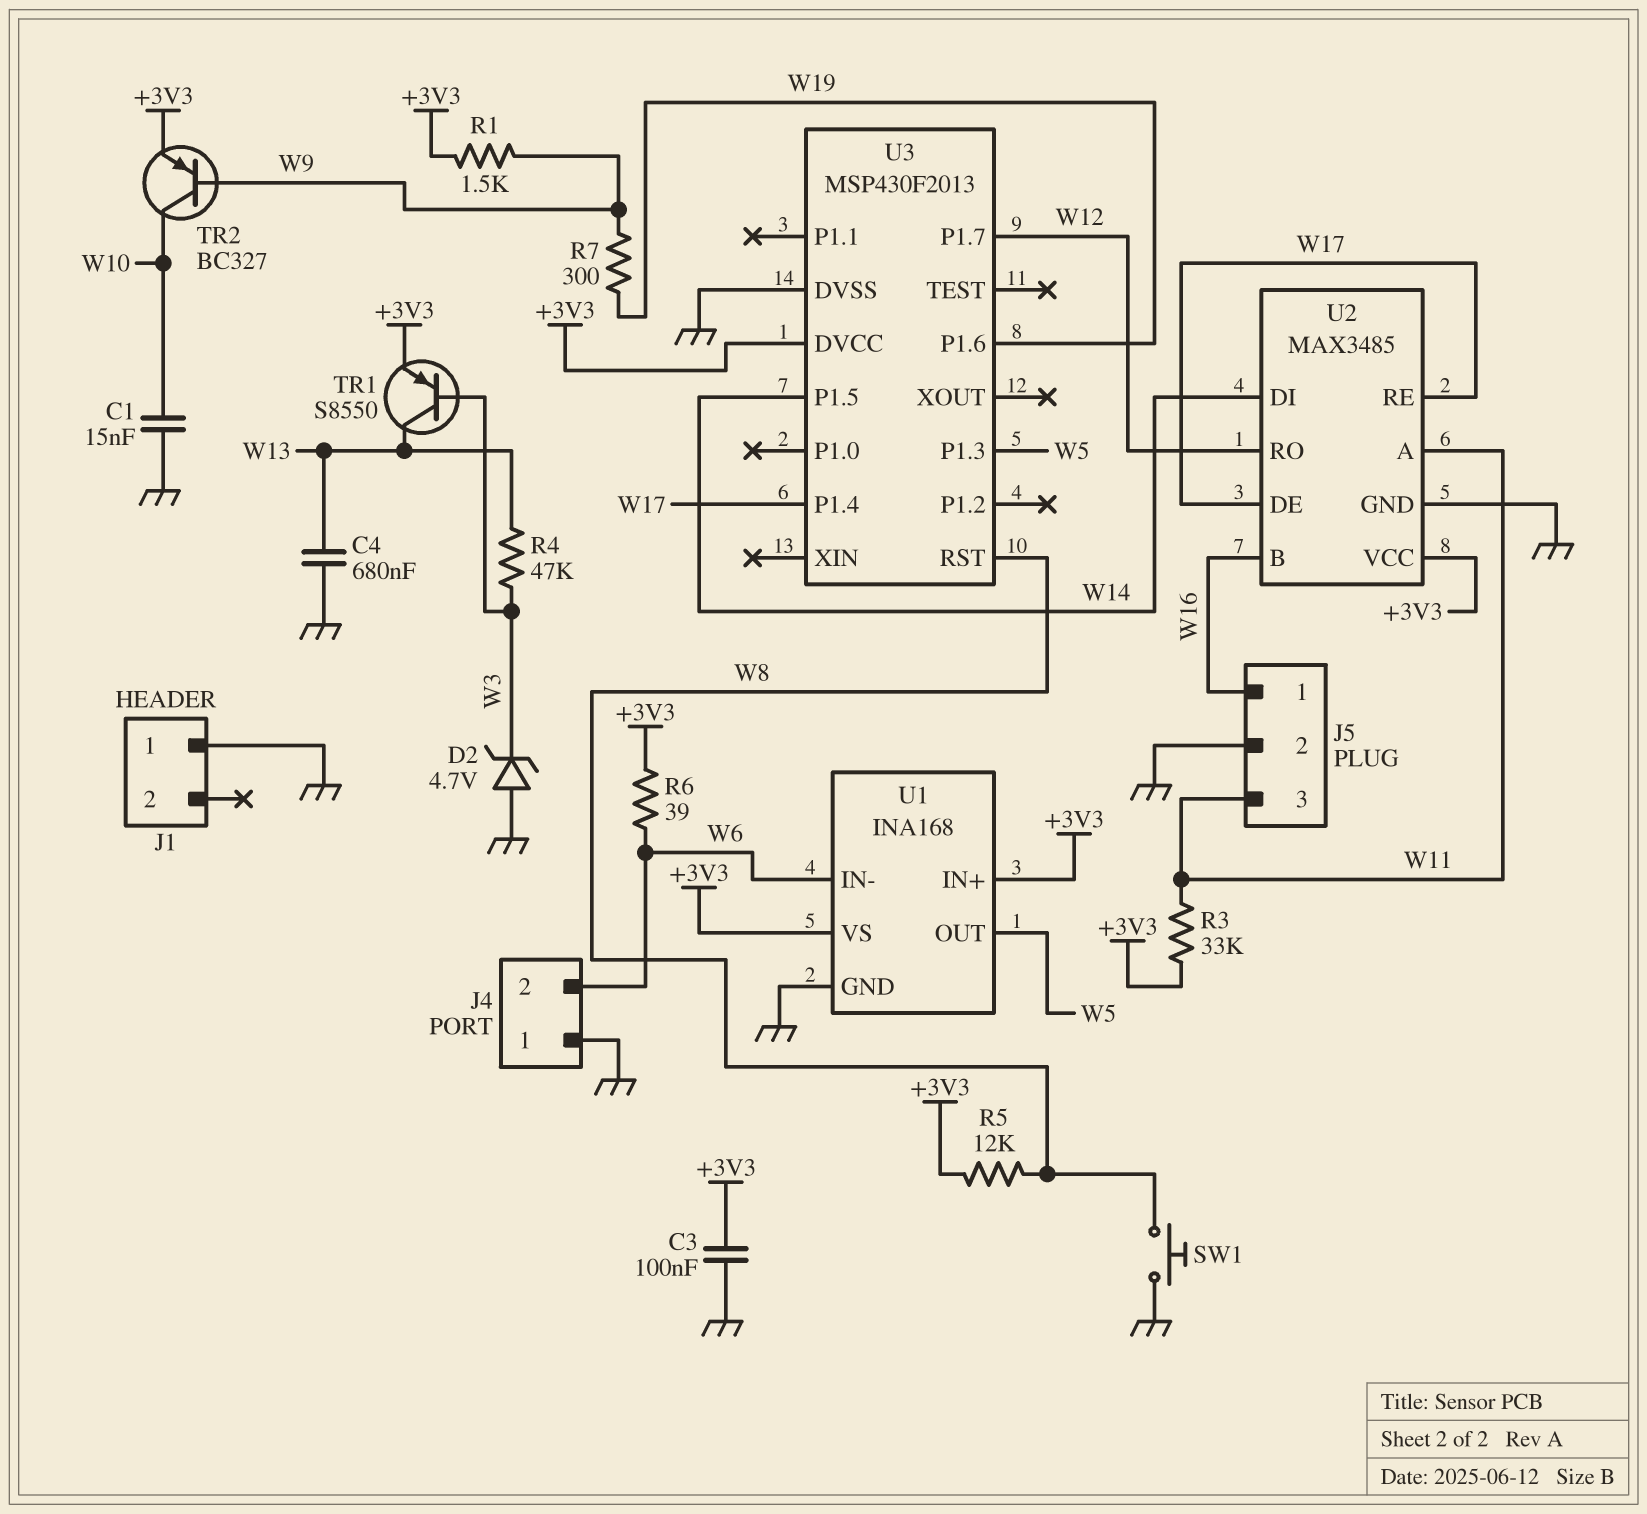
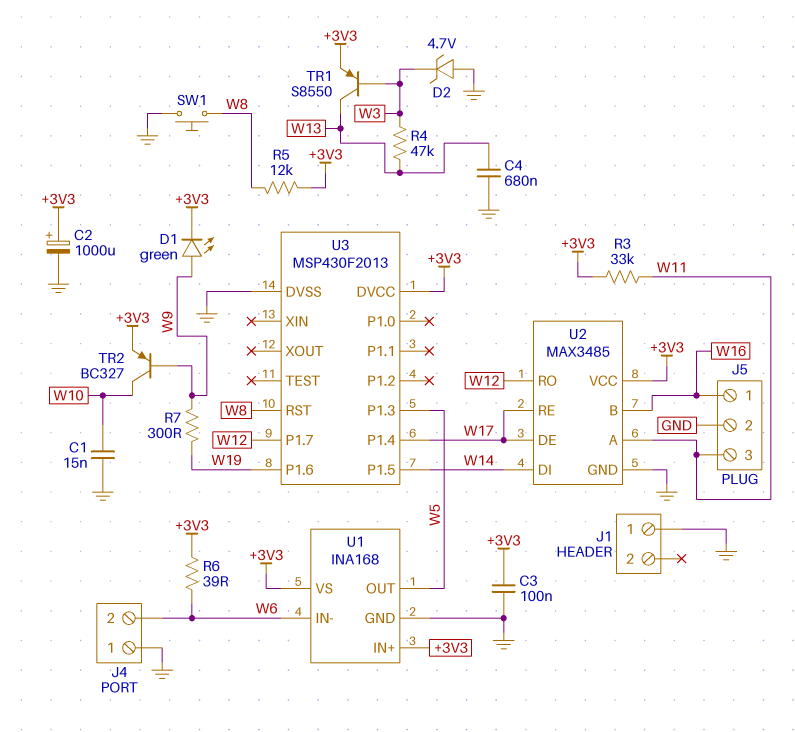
C2: none -> 1000uF (plus +3V3, minus GND)
D1: none -> LED green (A W9, K +3V3)
R1: 1.5k (+3V3, W9) -> none

